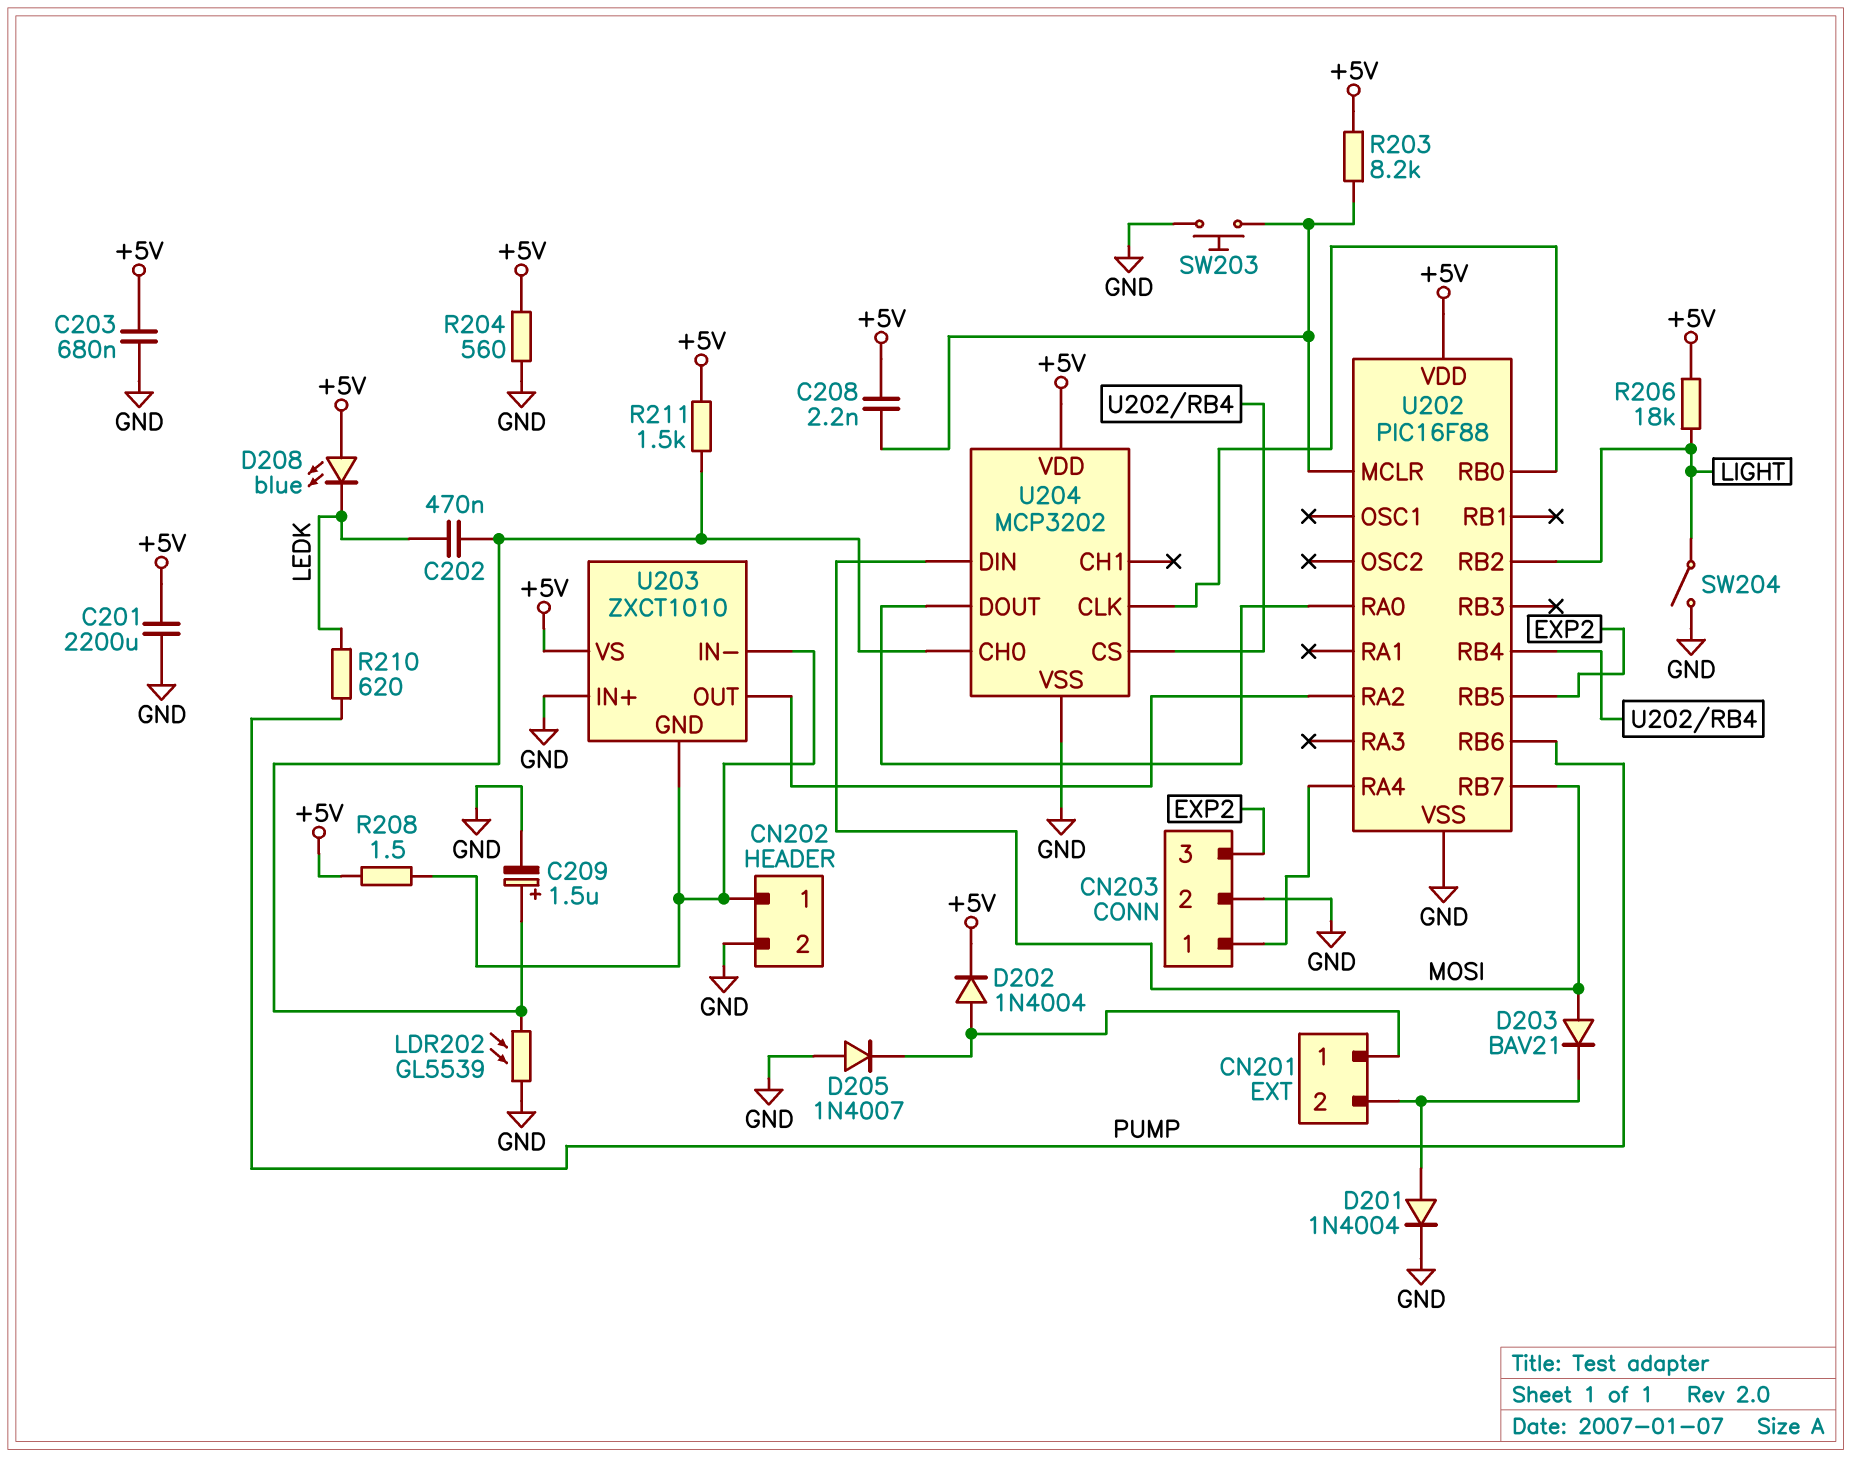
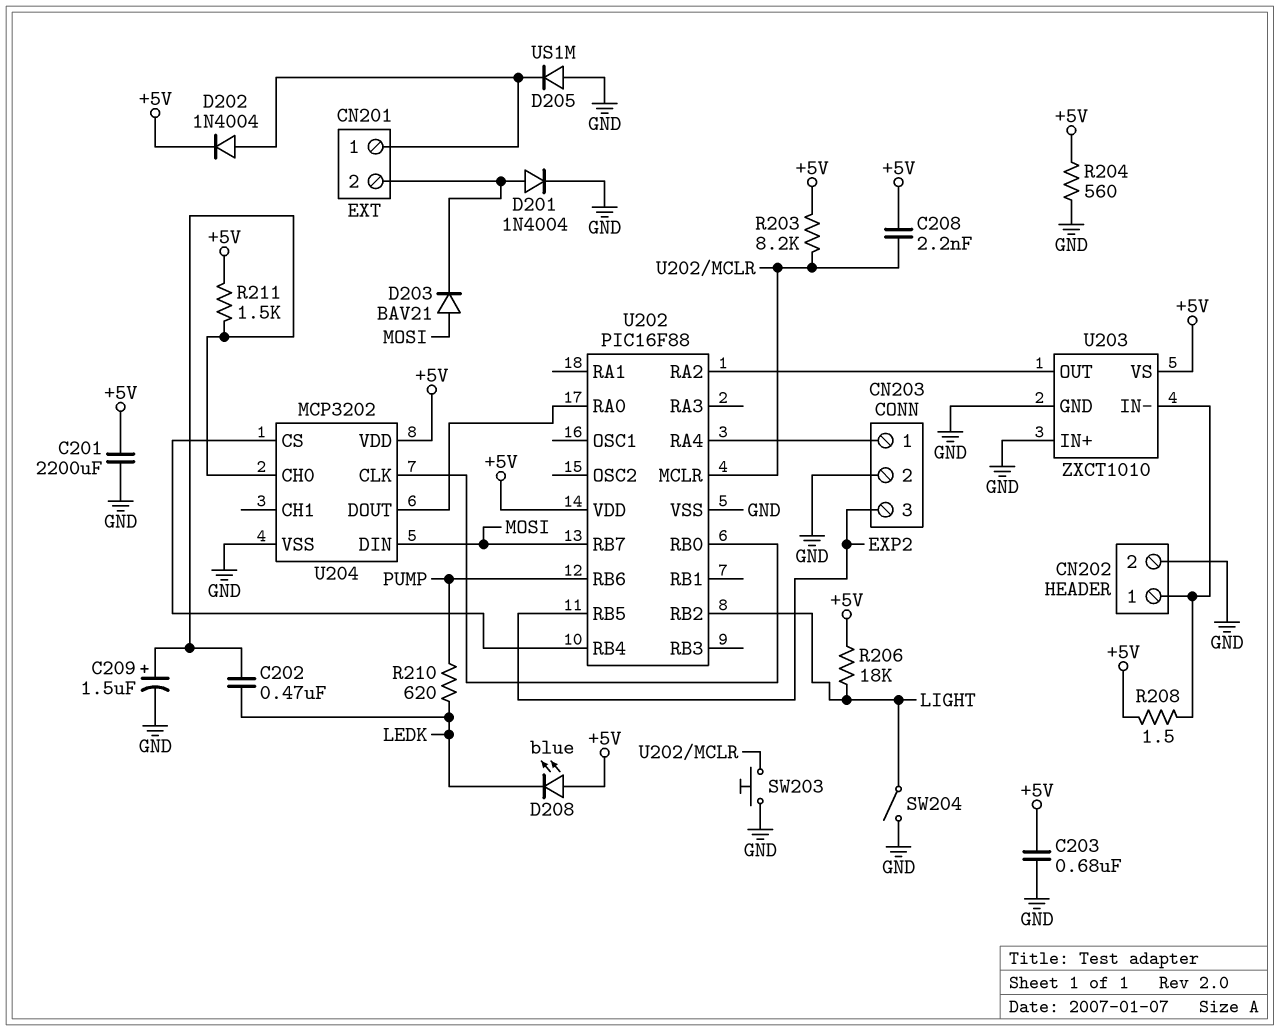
D205: diode 1N4007 (A GND, K CN201/1) -> diode US1M (A GND, K CN201/1)
LDR202: GL5539 (GND, U204/CH0) -> none
U203 pin GND: CN202/1 -> GND

